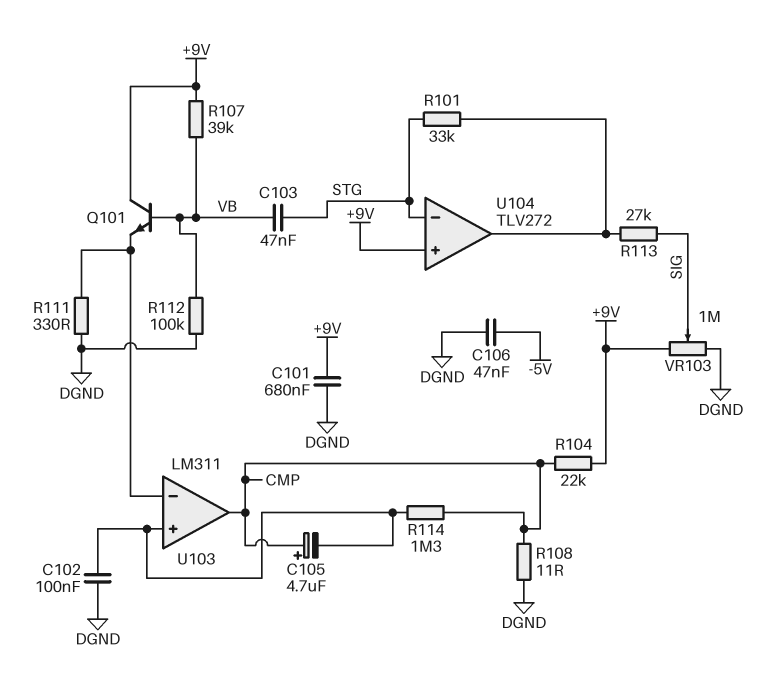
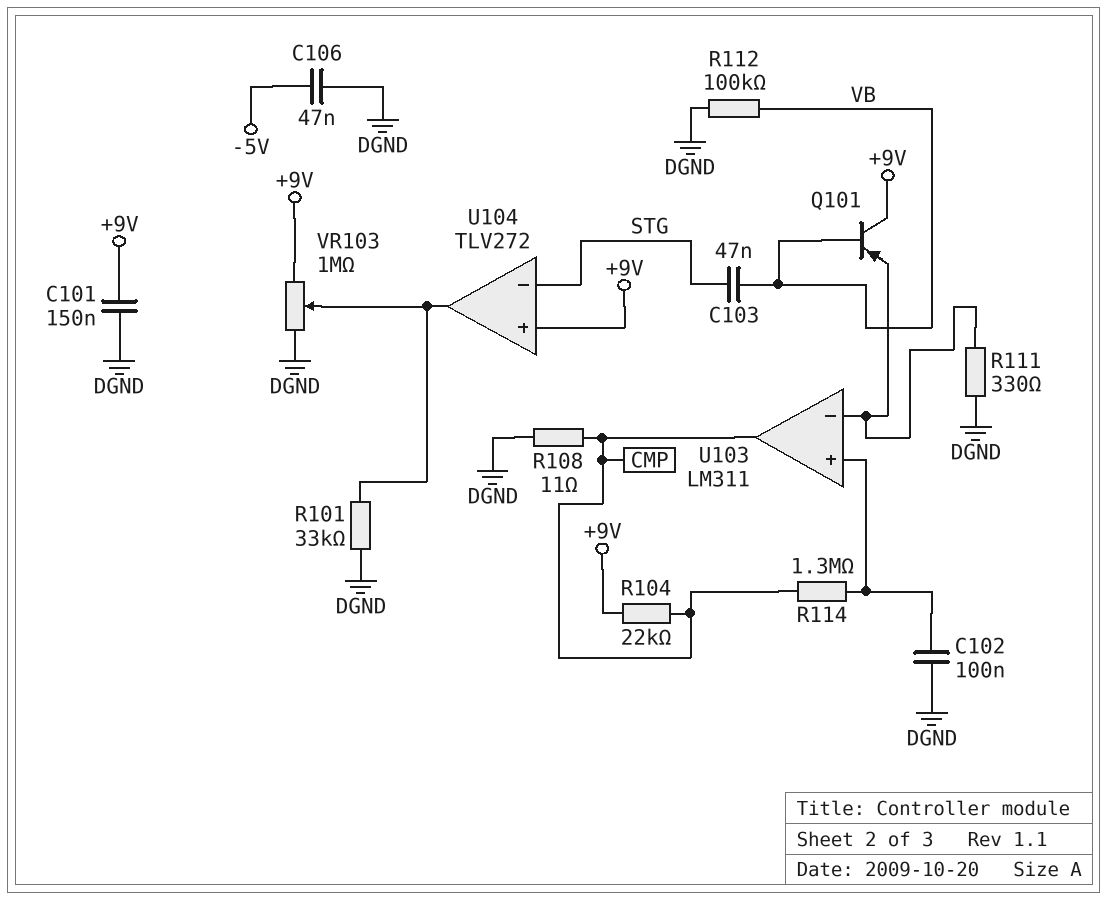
C101: 680nF (+9V, DGND) -> 150nF (+9V, DGND)
C105: 4.7uF (plus CMP, minus U103/in+) -> none
Q101: NPN (B VB, C +9V, E U103/in-) -> PNP (B VB, C +9V, E U103/in-)
R101: 33k (STG, U104/out) -> 33k (DGND, U104/out)
R107: 39k (+9V, VB) -> none
R113: 27k (SIG, U104/out) -> none
VR103: 1M (+9V, DGND, wiper SIG) -> 1M (+9V, DGND, wiper U104/out)

